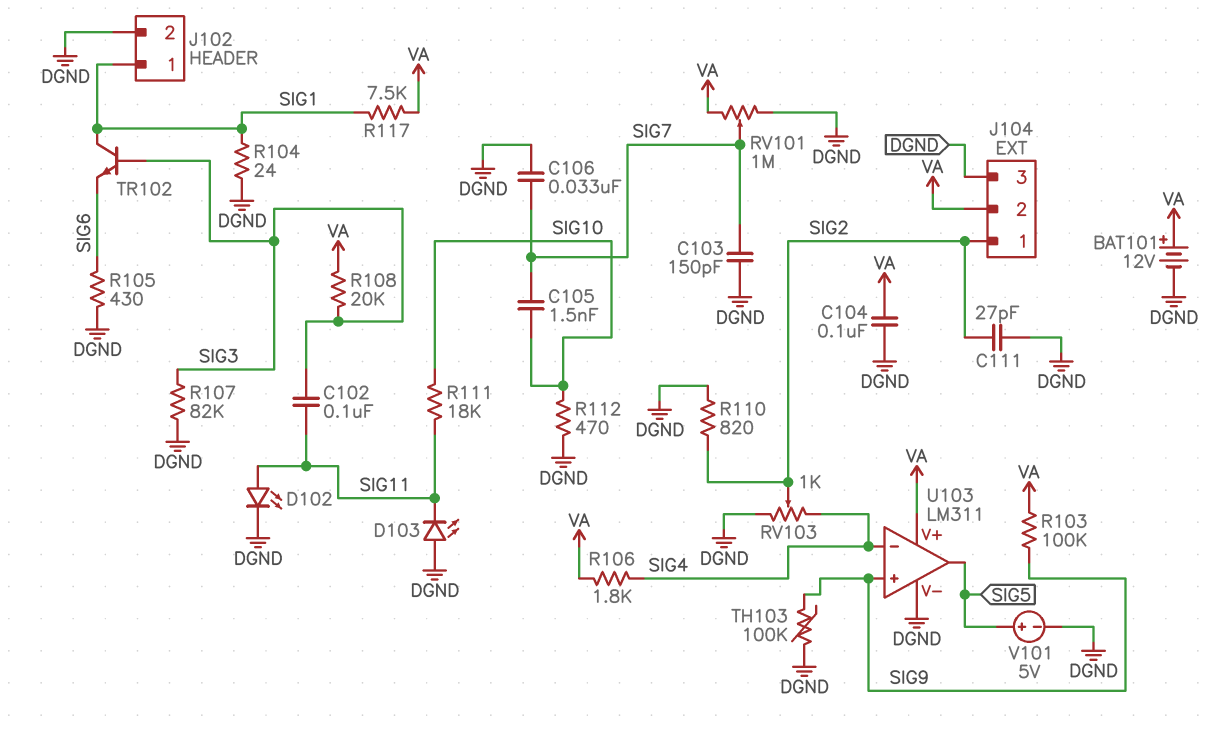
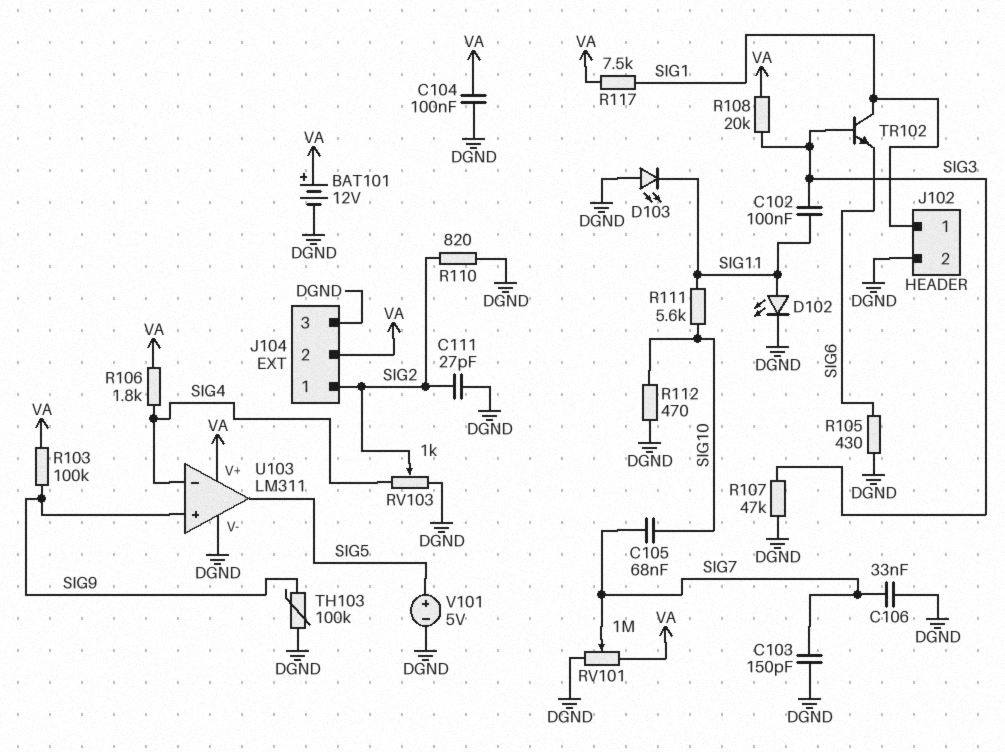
C105: 1.5nF (SIG7, SIG10) -> 68nF (SIG7, SIG10)
R104: 24 (DGND, SIG1) -> none
R107: 82k (DGND, SIG3) -> 47k (DGND, SIG3)
R111: 18k (SIG10, SIG11) -> 5.6k (SIG10, SIG11)

